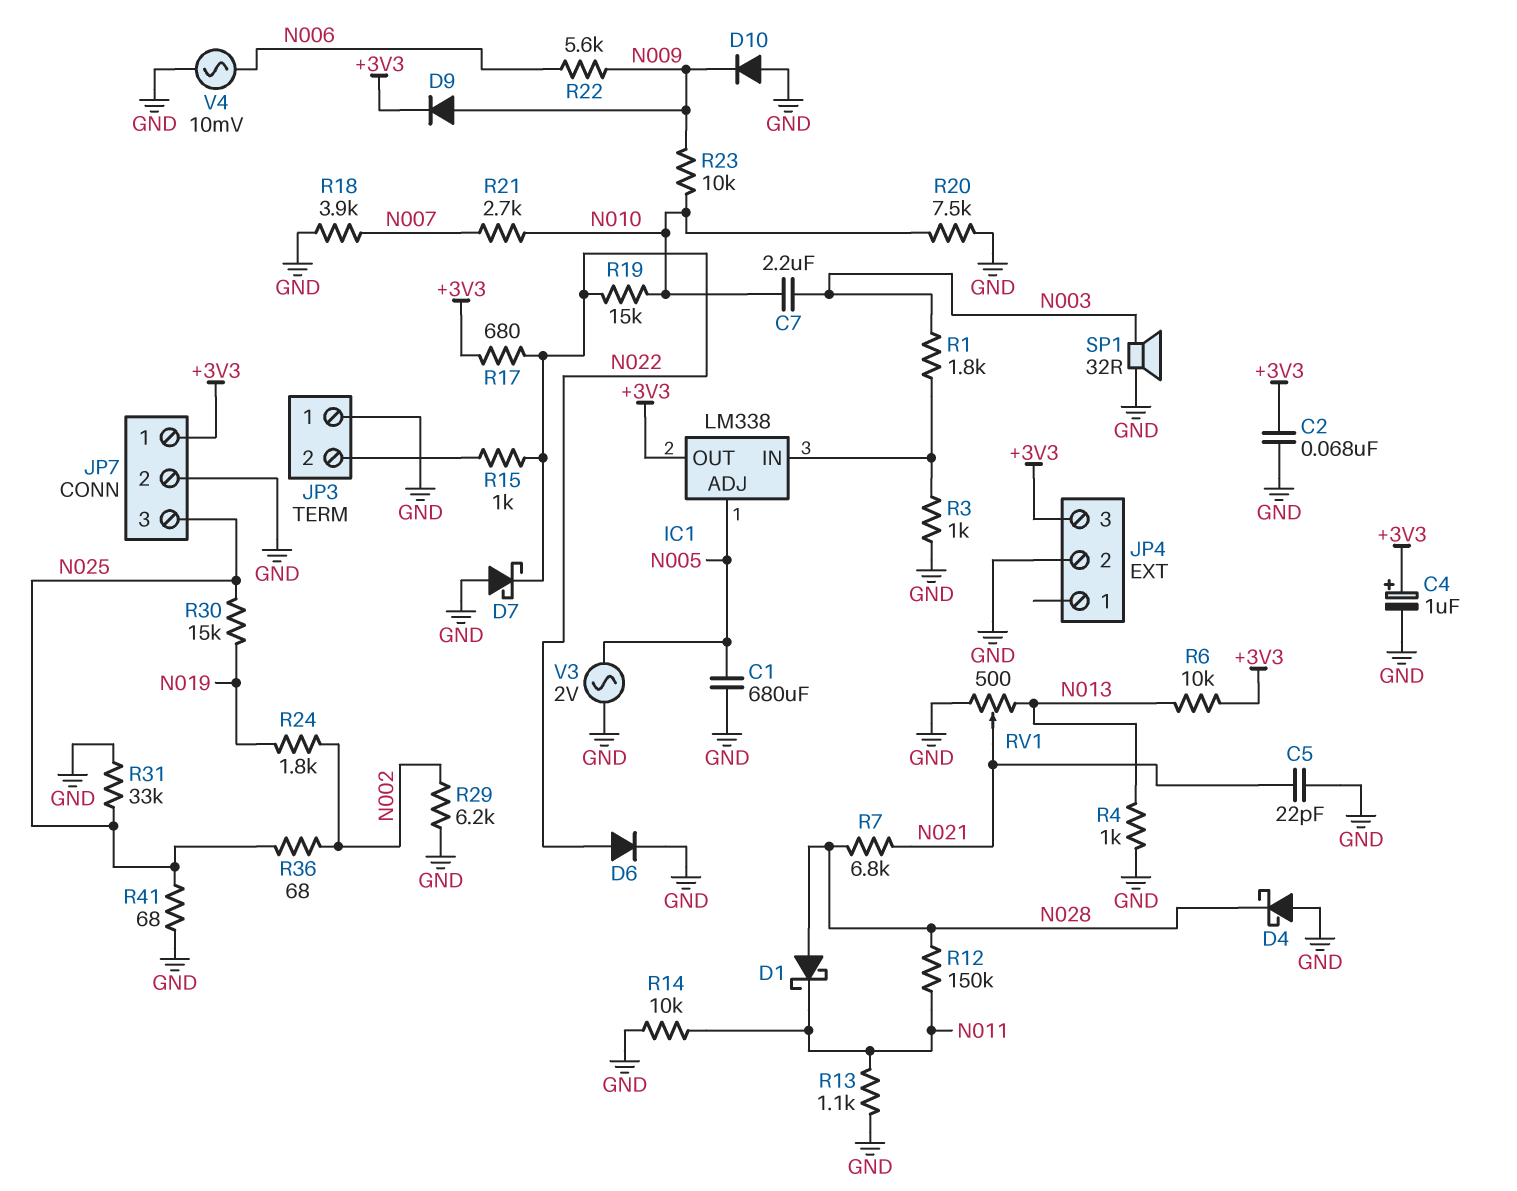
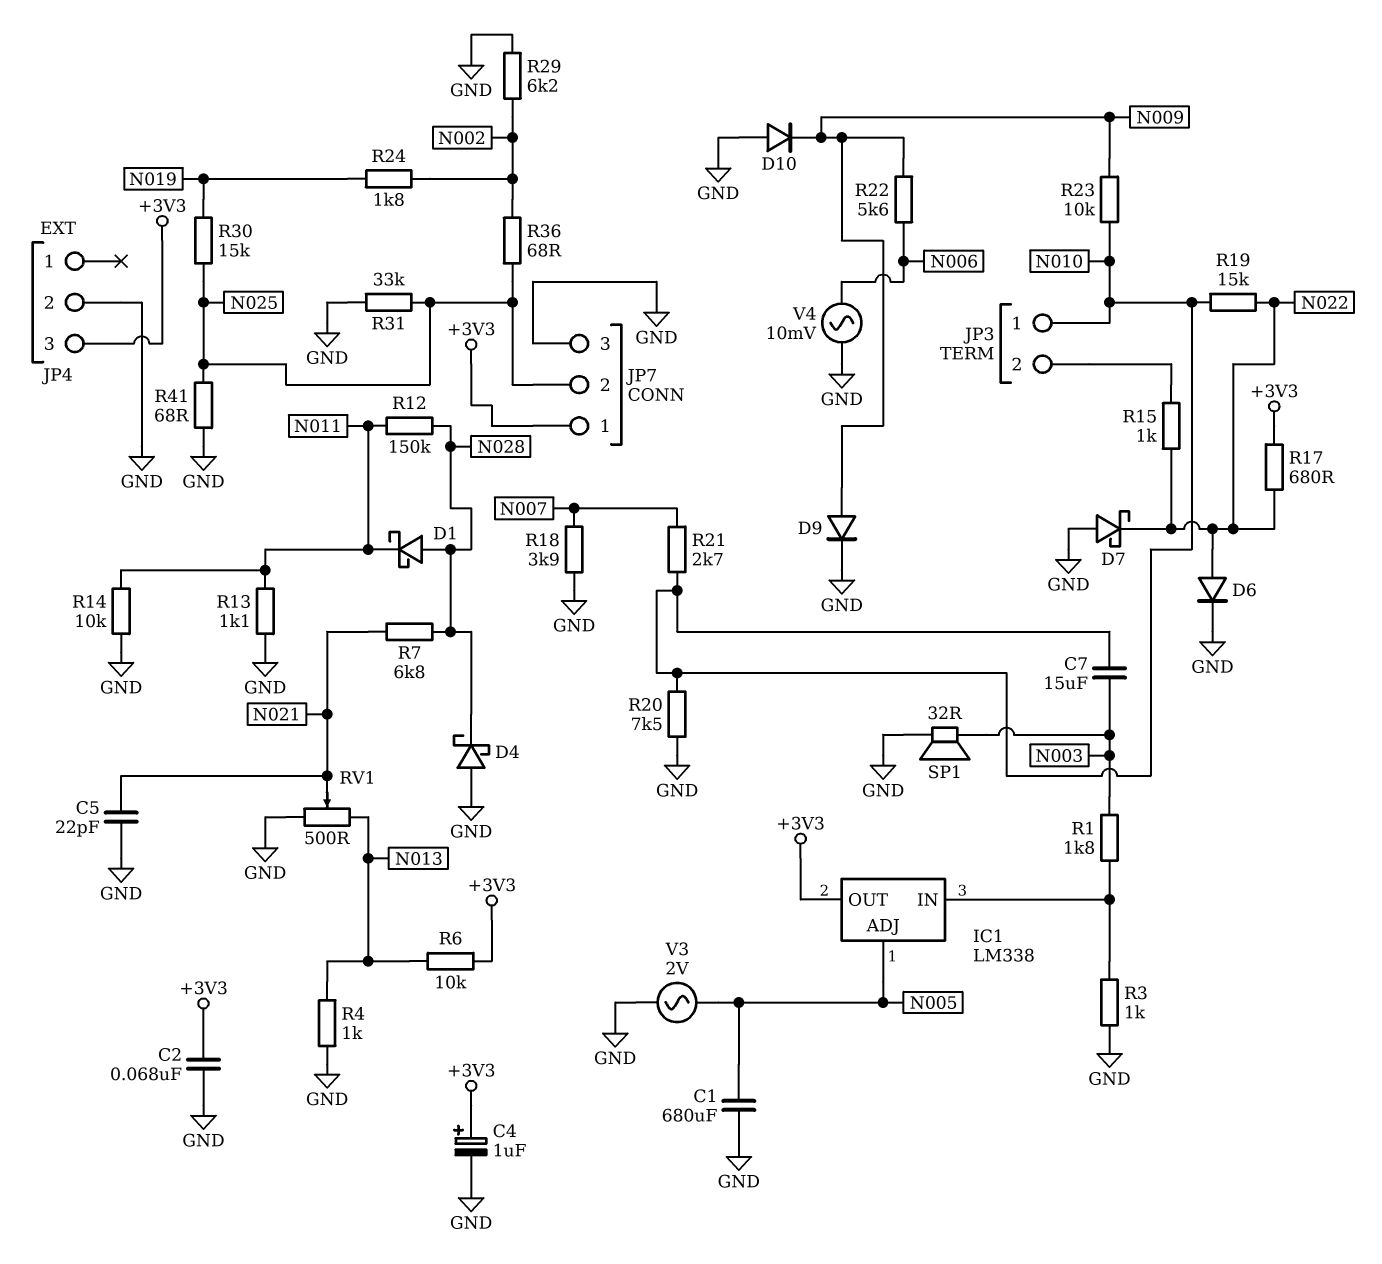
C7: 2.2uF (N003, N010) -> 15uF (N003, N010)
D9: diode (A N009, K +3V3) -> diode (A N009, K GND)
JP3 pin 1: GND -> N010
JP7 pin 2: GND -> N025
JP7 pin 3: N025 -> GND

